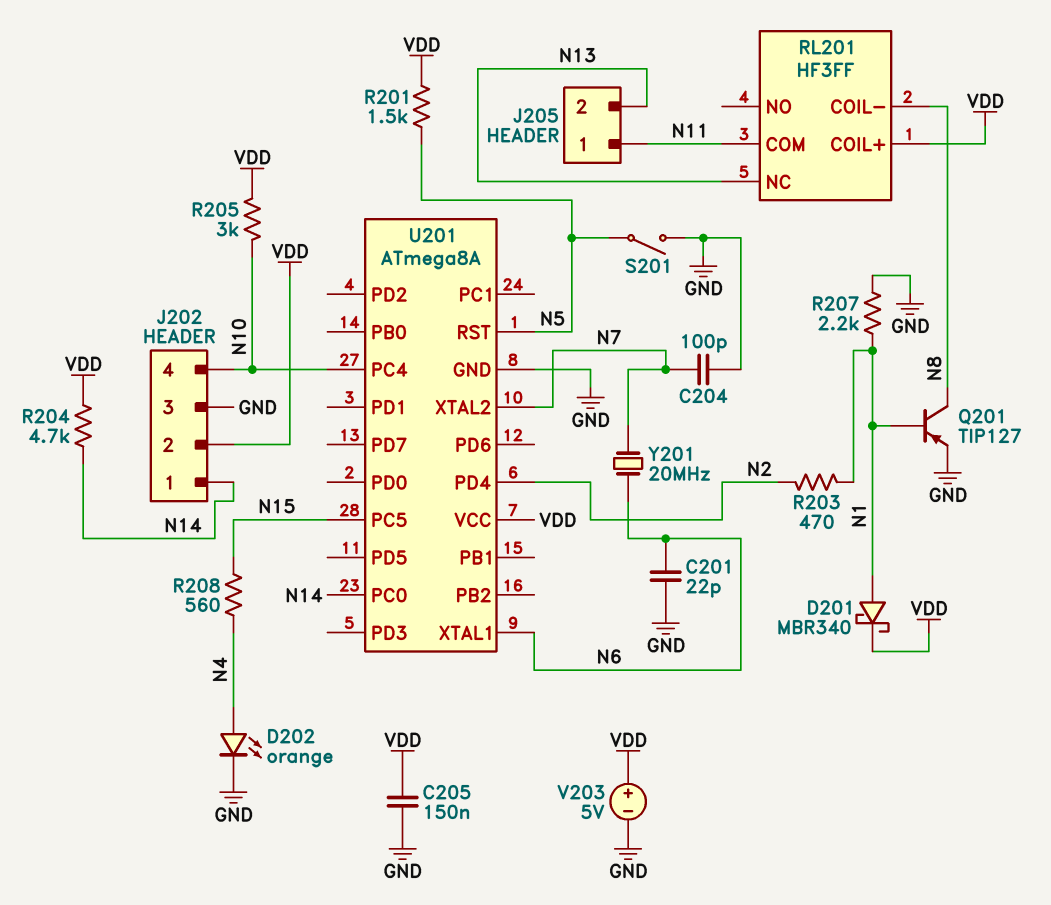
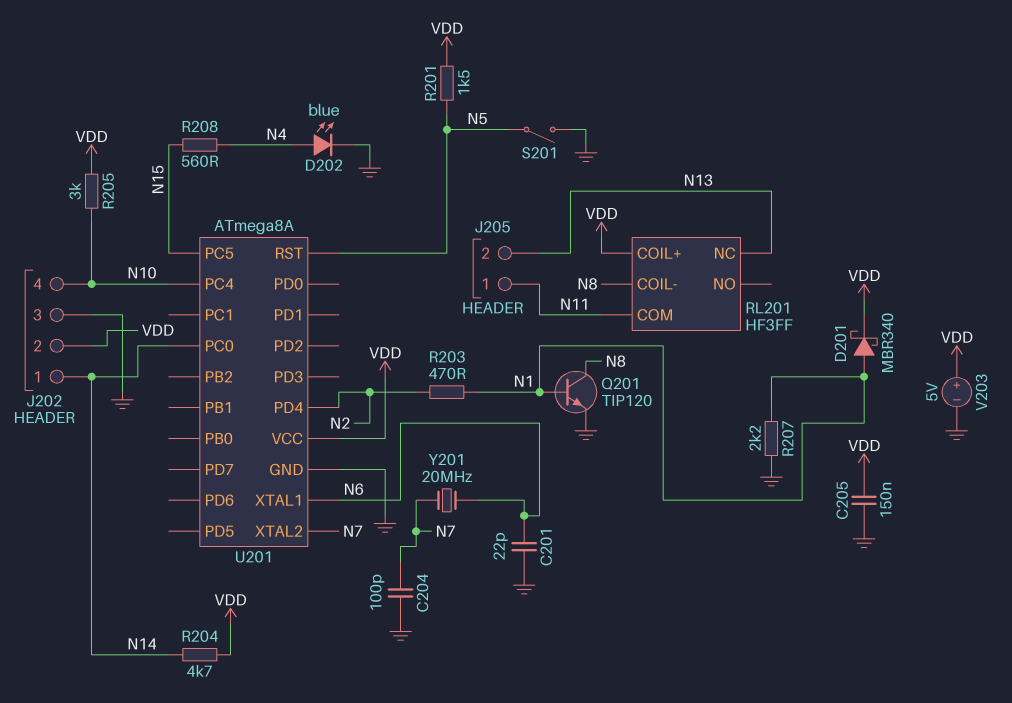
D202: LED orange (A N4, K GND) -> LED blue (A N4, K GND)
Q201: PNP TIP127 (B N1, C N8, E GND) -> NPN TIP120 (B N1, C N8, E GND)

